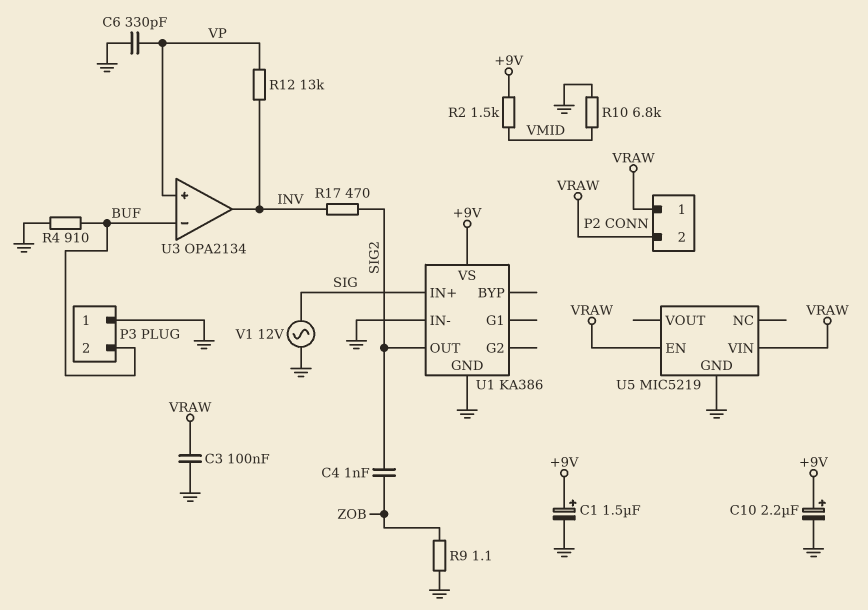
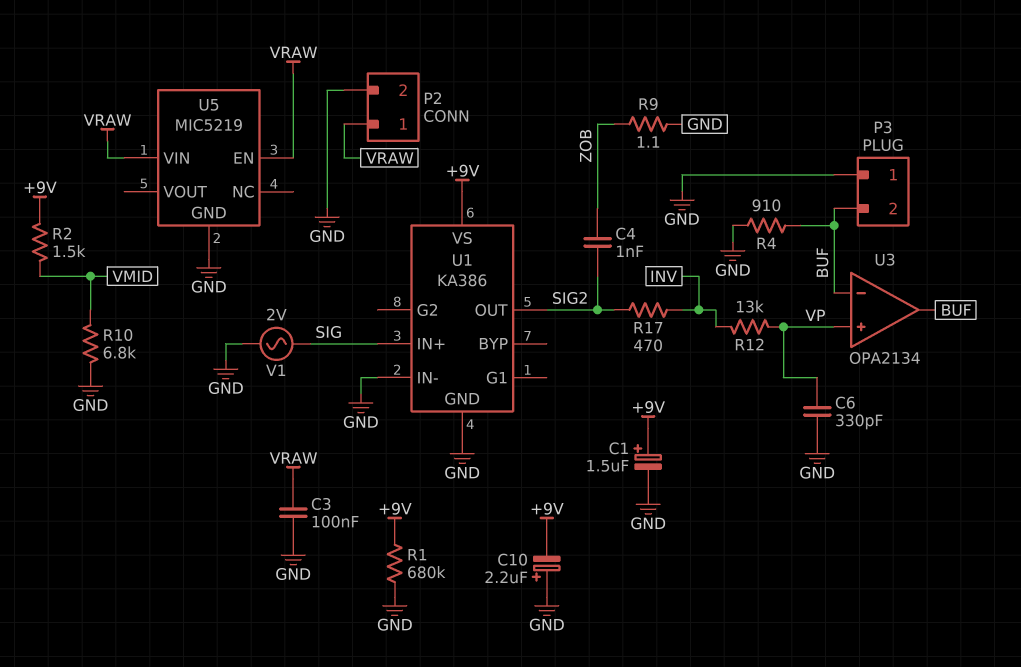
C10: 2.2uF (plus +9V, minus GND) -> 2.2uF (plus GND, minus +9V)
P2 pin 2: VRAW -> GND
R1: none -> 680k (+9V, GND)
U3 pin out: INV -> BUF
V1: AC 12V (GND, SIG) -> AC 2V (GND, SIG)

